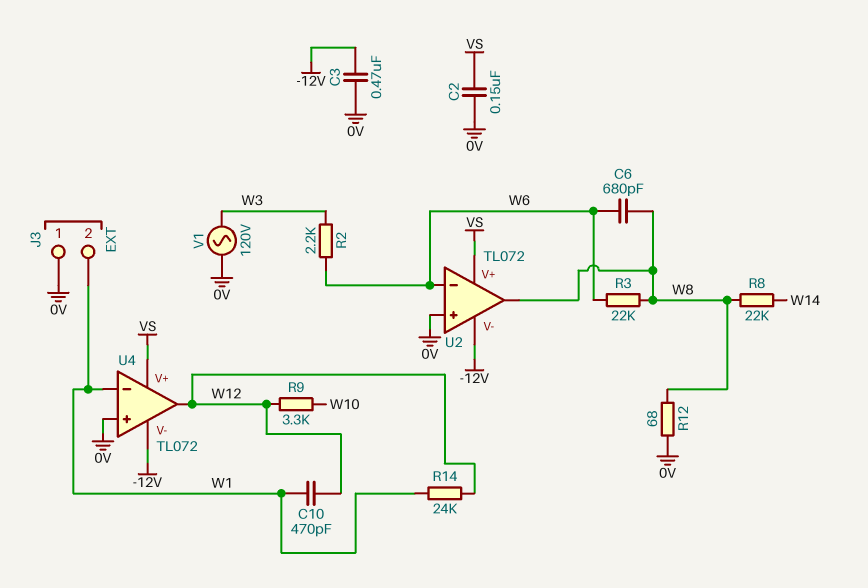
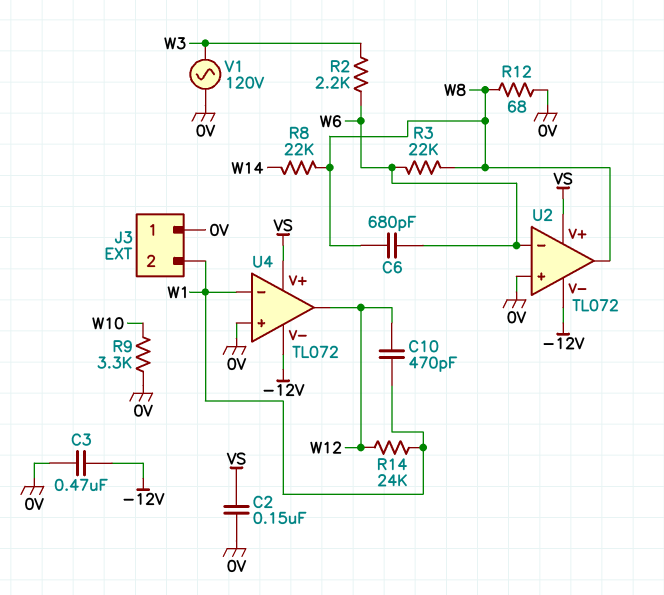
R9: 3.3k (W10, W12) -> 3.3k (0V, W10)

